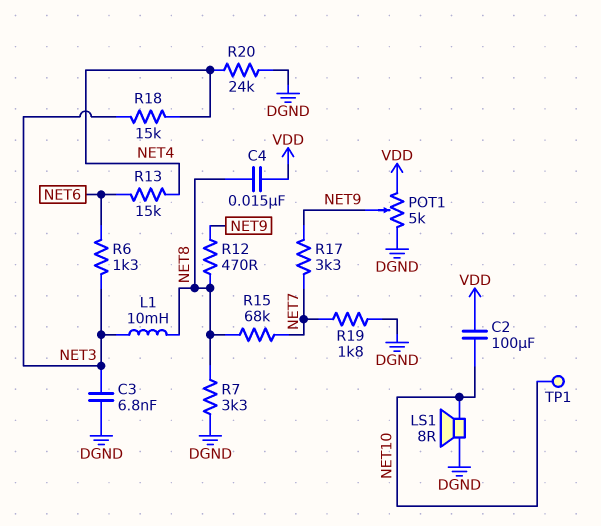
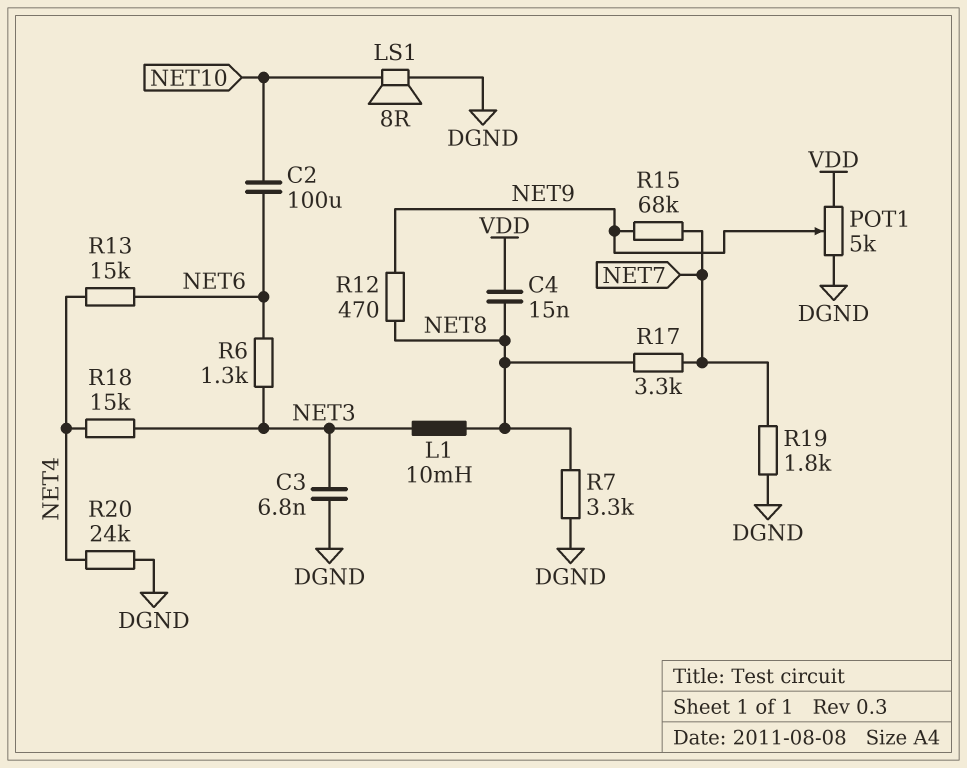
C2: 100uF (NET10, VDD) -> 100uF (NET6, NET10)
R15: 68k (NET7, NET8) -> 68k (NET7, NET9)
R17: 3.3k (NET7, NET9) -> 3.3k (NET7, NET8)
TP1: test point (NET10) -> none

